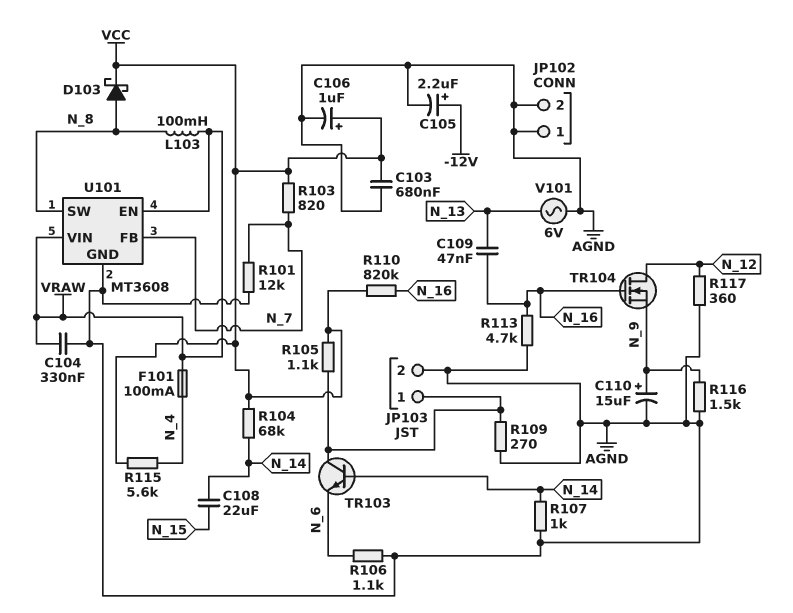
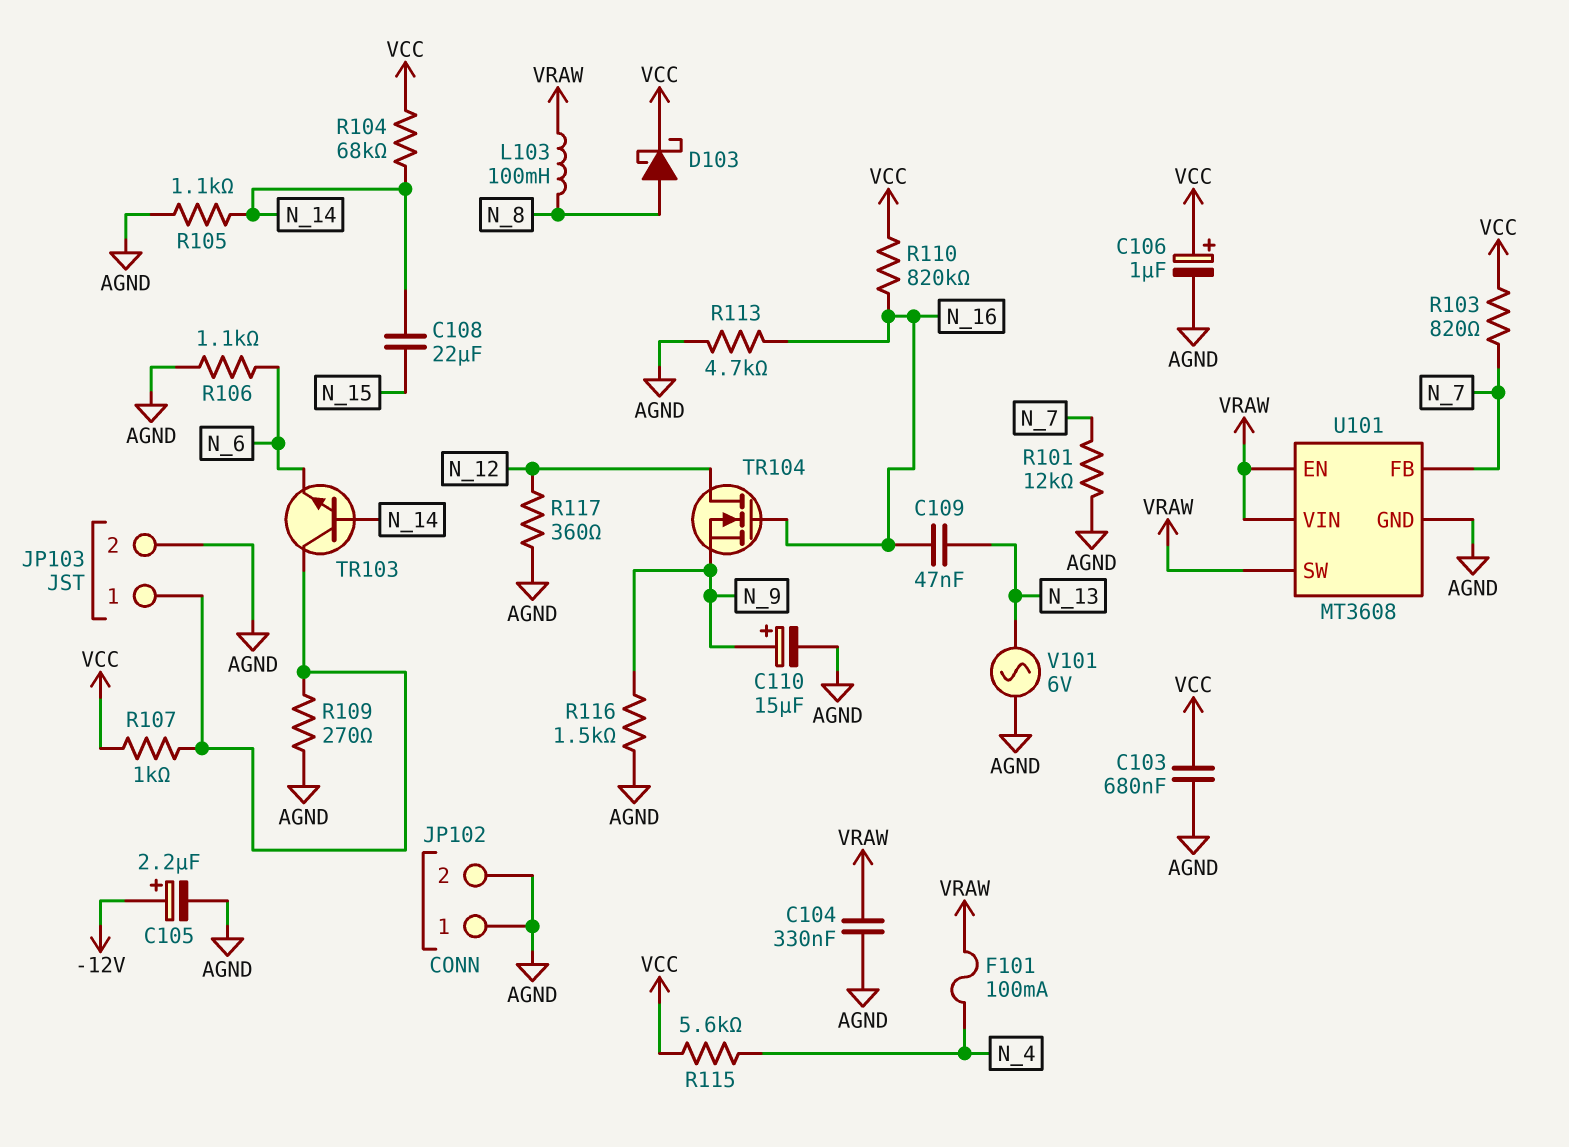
R105: 1.1k (JP103/1, VCC) -> 1.1k (AGND, N_14)
R107: 1k (AGND, N_14) -> 1k (JP103/1, VCC)
U101 pin SW: N_8 -> VRAW

